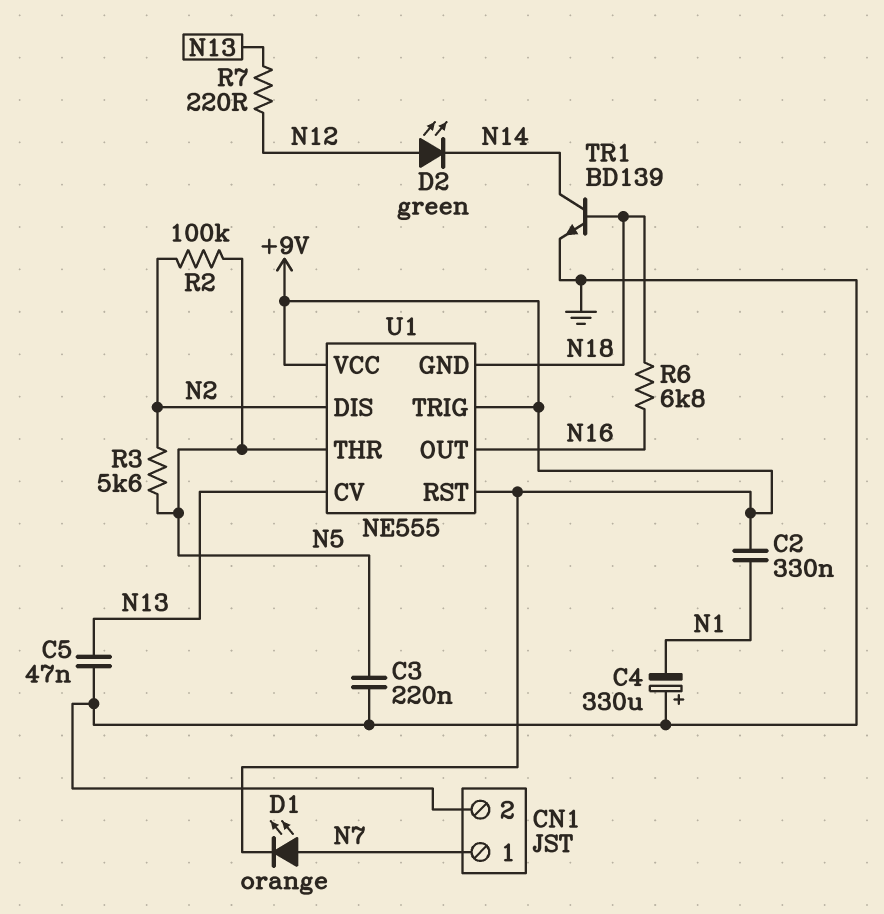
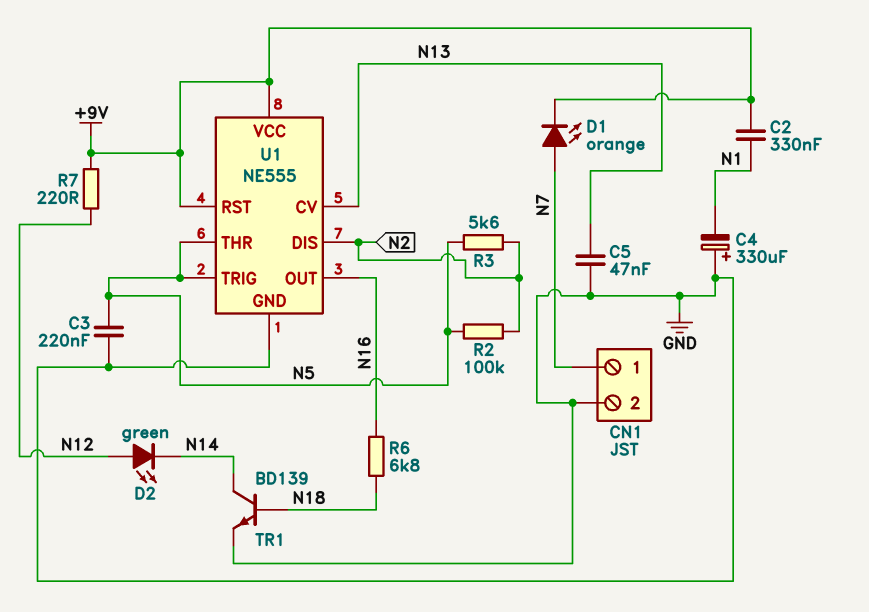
R7: 220 (N12, N13) -> 220 (+9V, N12)
U1 pin GND: N18 -> GND
U1 pin TRIG: +9V -> N5

